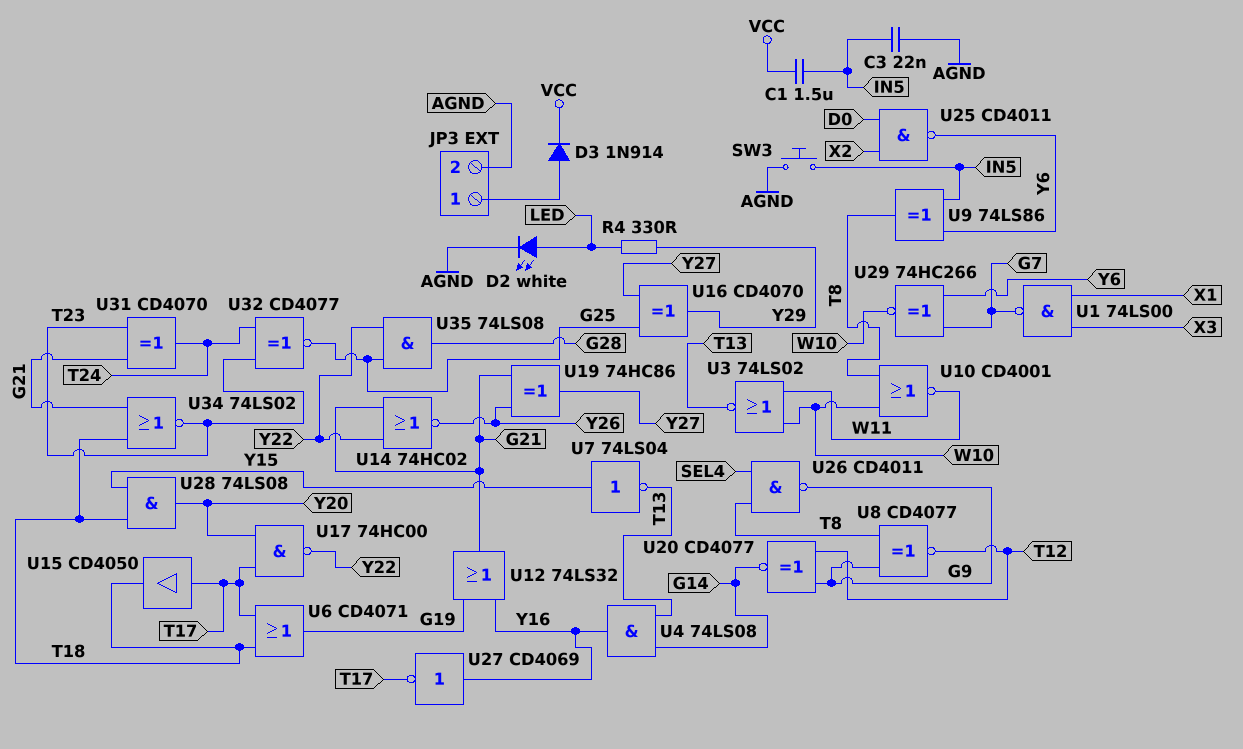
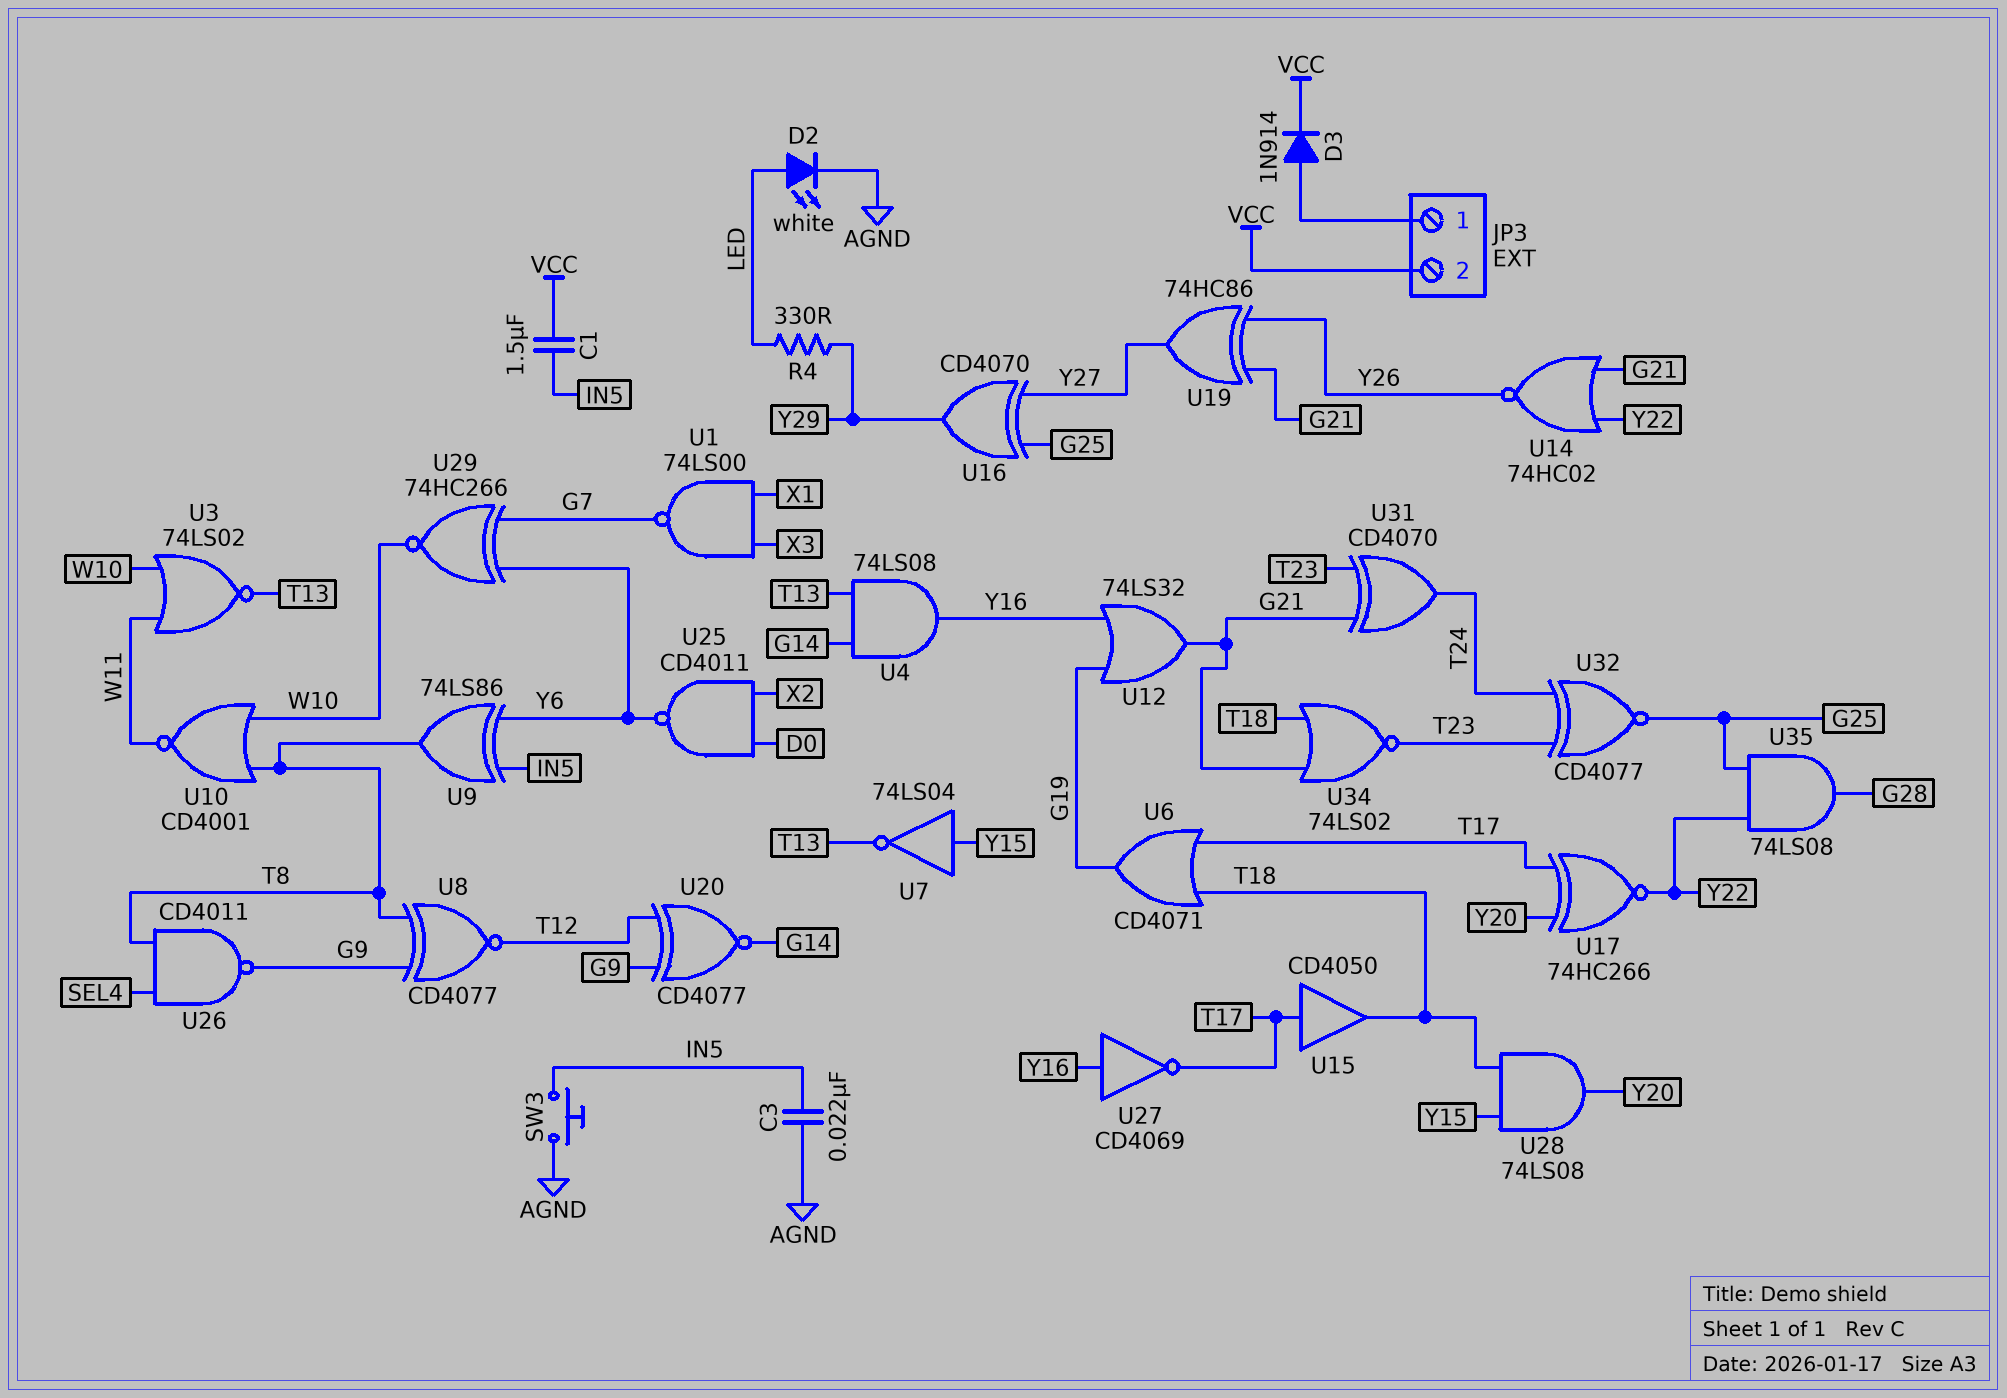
JP3 pin 2: AGND -> VCC
U17: NAND 74HC00 (in T17, in Y20, out Y22) -> XNOR 74HC266 (in T17, in Y20, out Y22)

